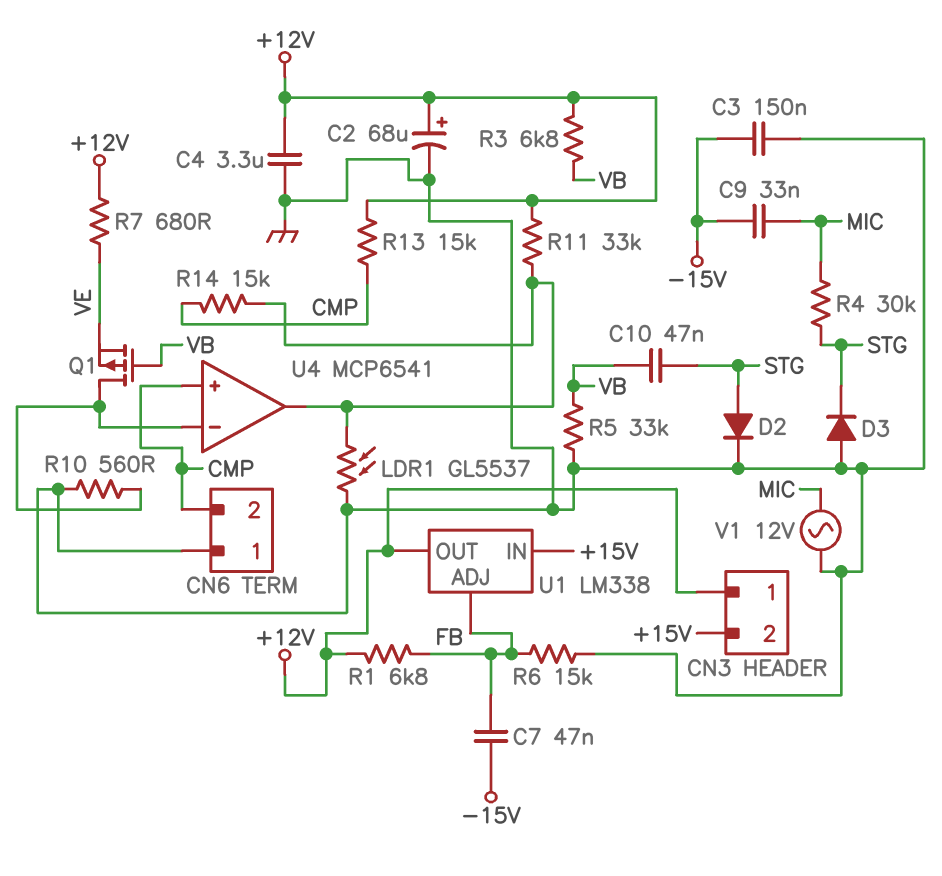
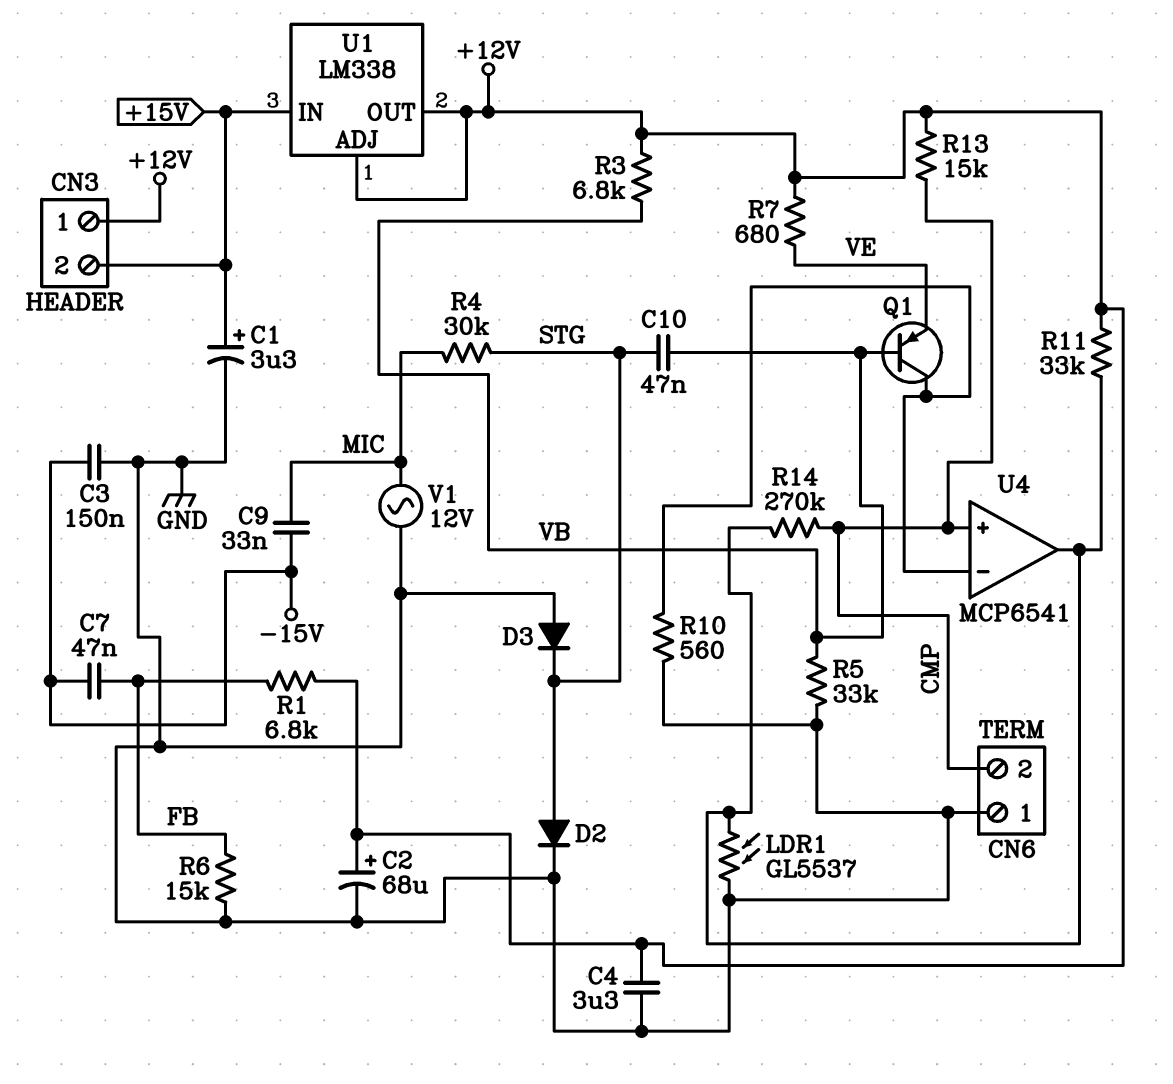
C1: none -> 3.3uF (plus +15V, minus GND)
Q1: PMOS (G VB, D U4/in-, S VE) -> PNP (B VB, C U4/in-, E VE)
R14: 15k (CMP, U4/out) -> 270k (CMP, U4/out)
U1 pin ADJ: FB -> +12V

